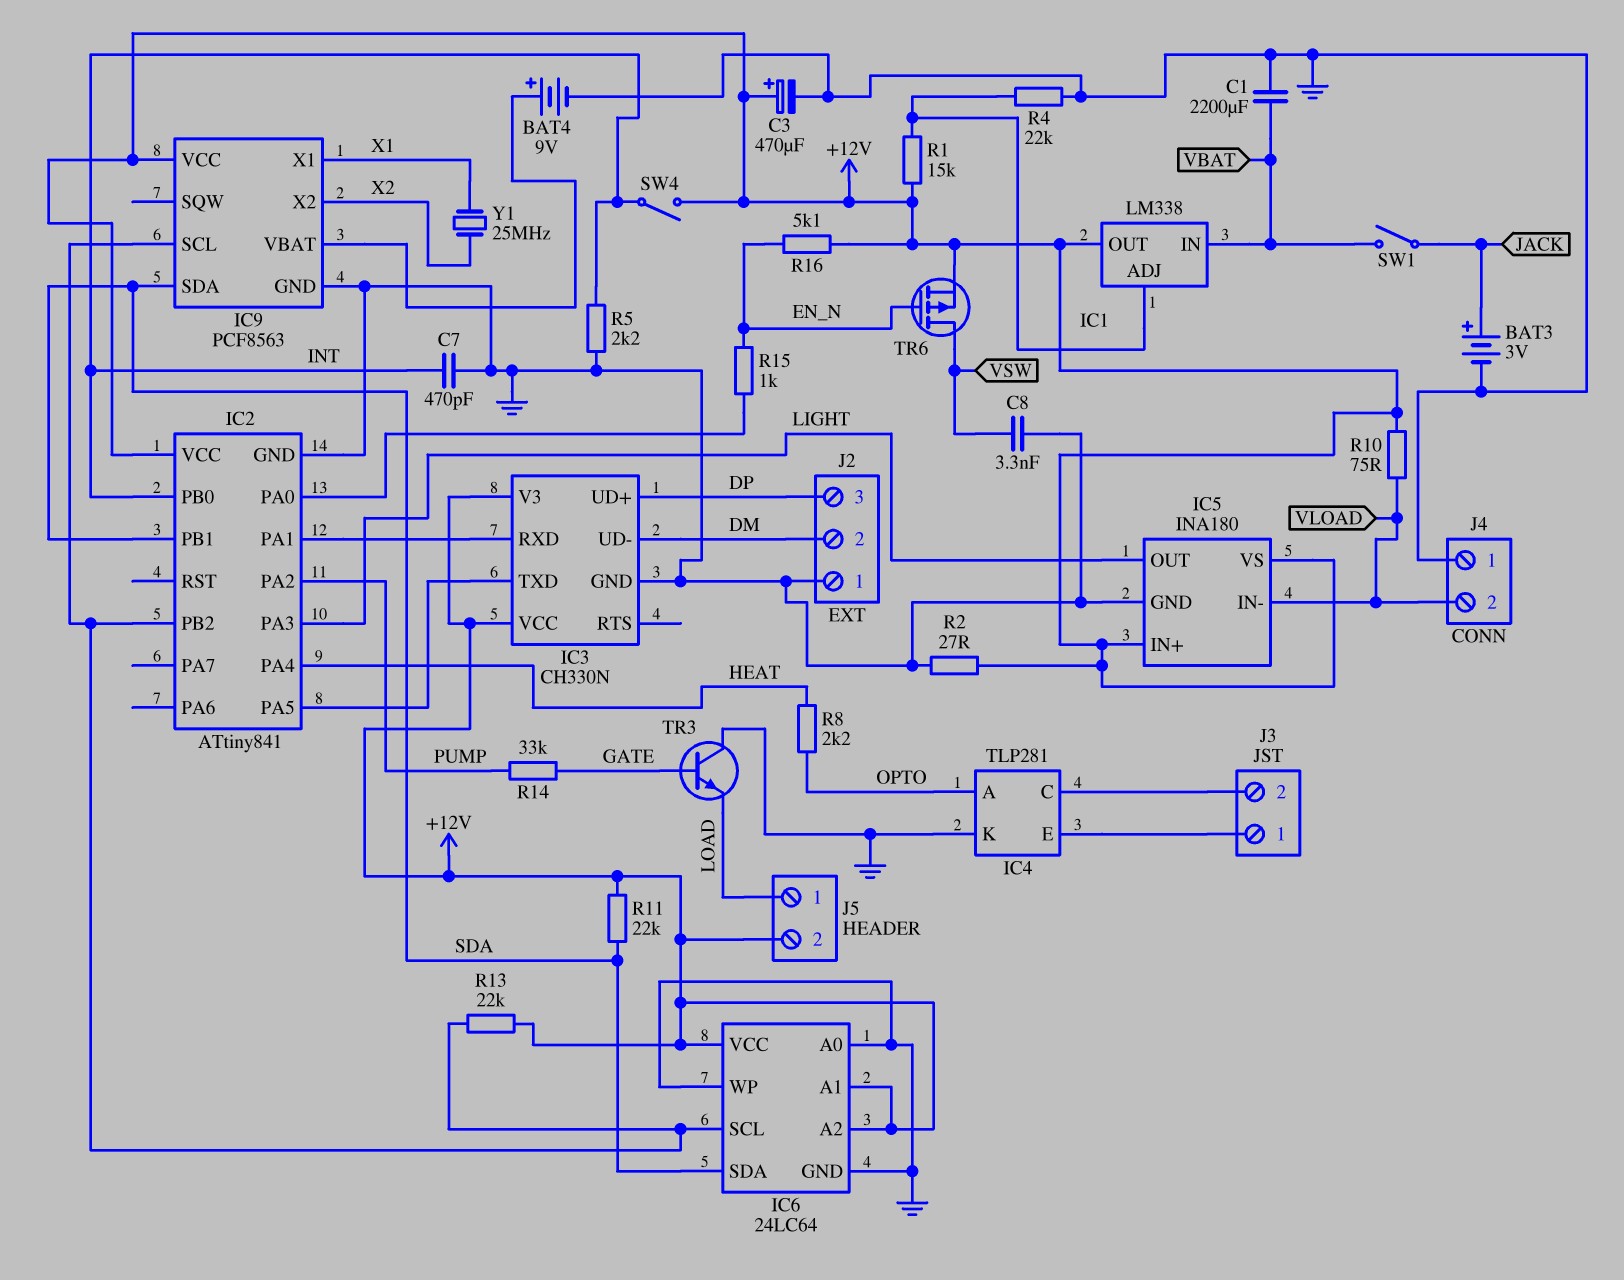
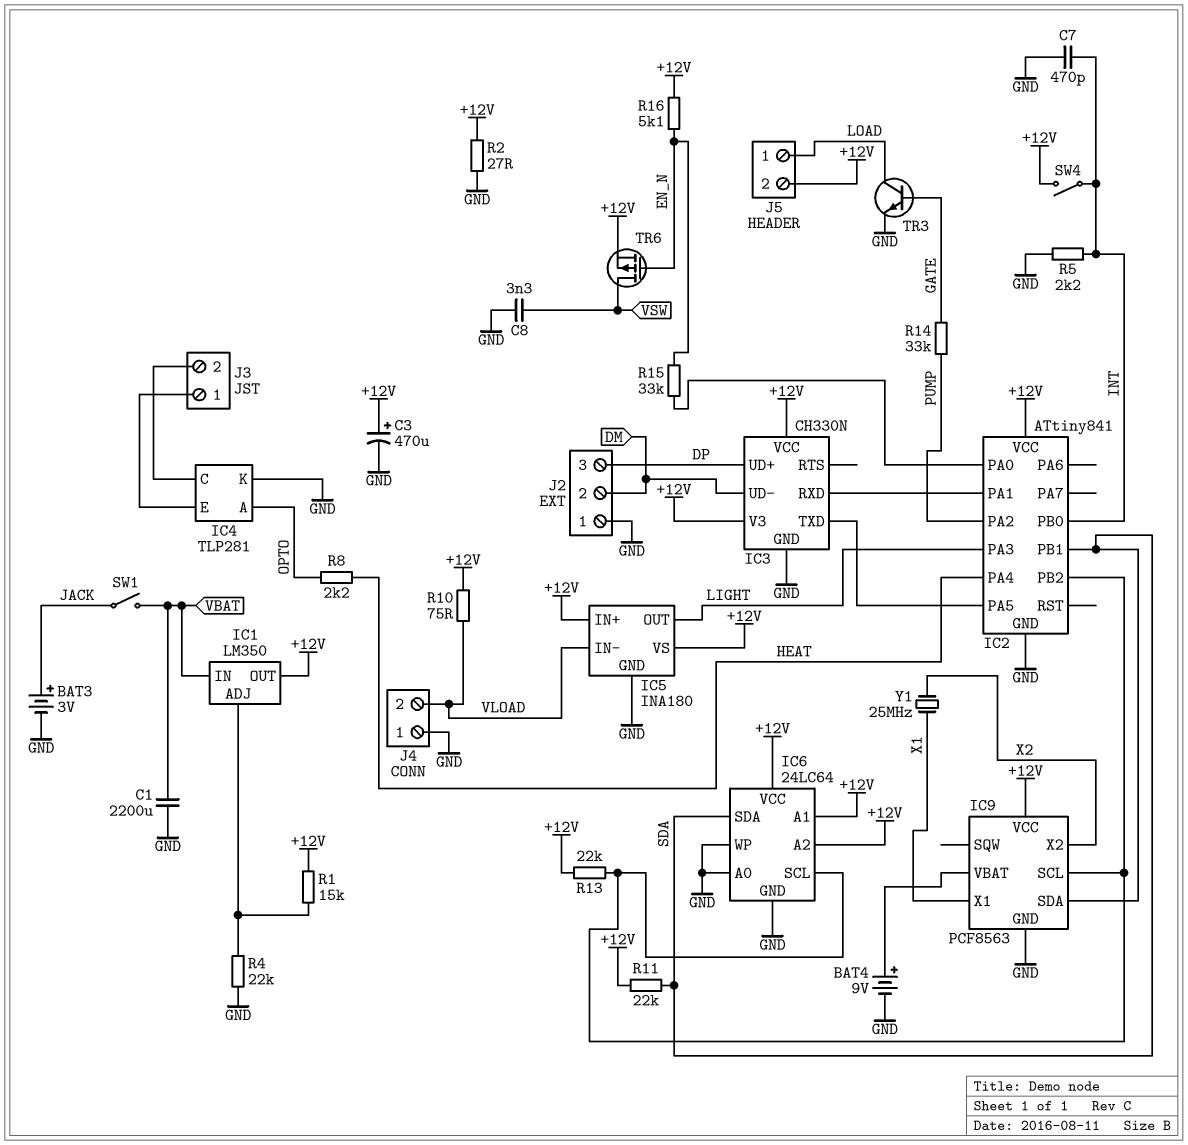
IC1: LM338 -> LM350
R15: 1k (EN_N, IC2/PA0) -> 33k (EN_N, IC2/PA0)
TR3: NPN (B GATE, C GND, E LOAD) -> NPN (B GATE, C LOAD, E GND)

